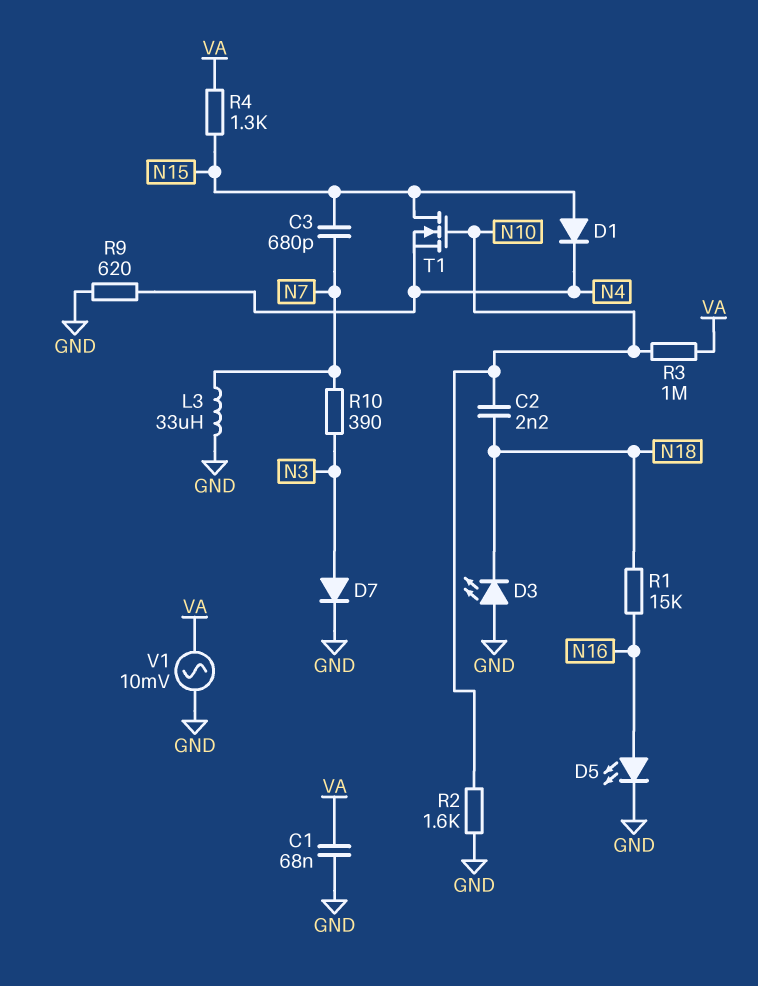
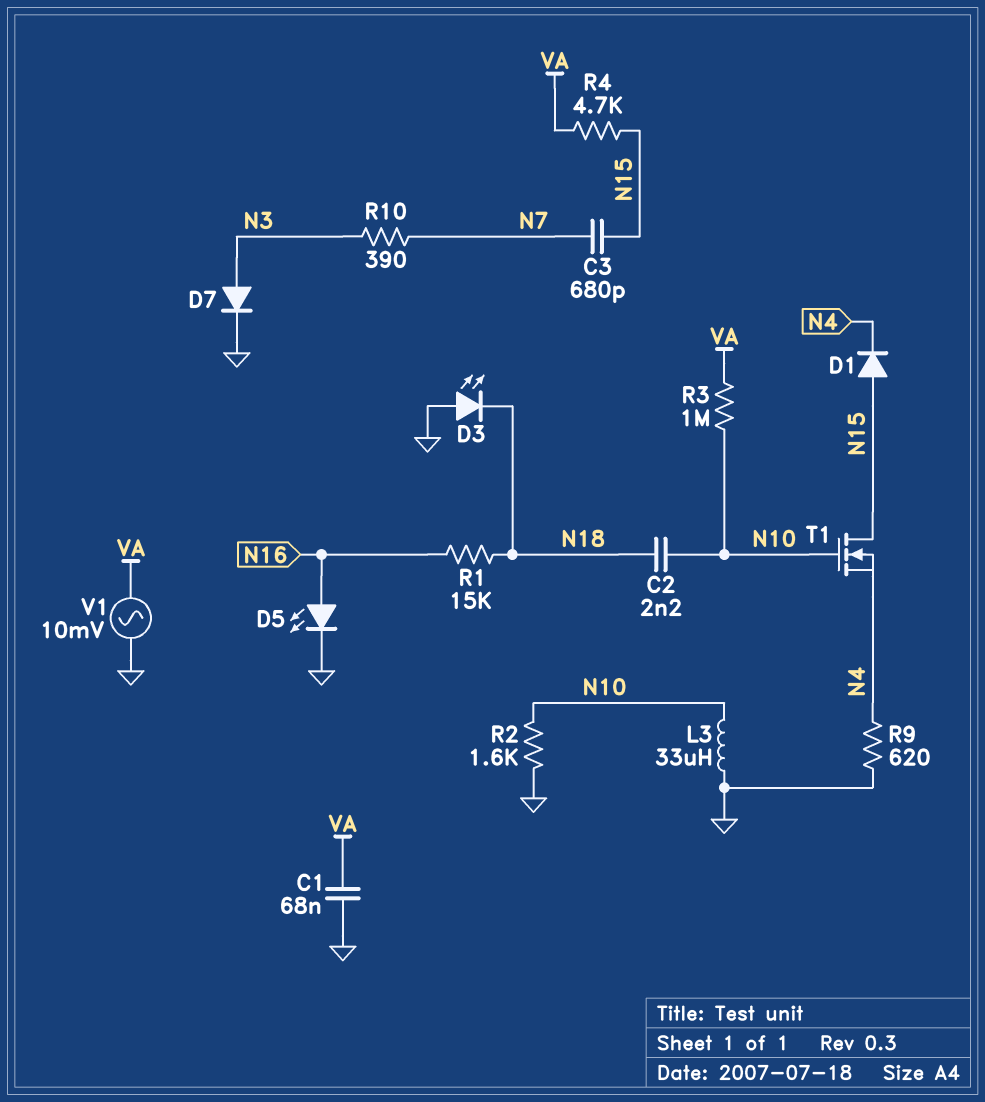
L3: 33uH (GND, N7) -> 33uH (GND, N10)
R4: 1.3k (N15, VA) -> 4.7k (N15, VA)

